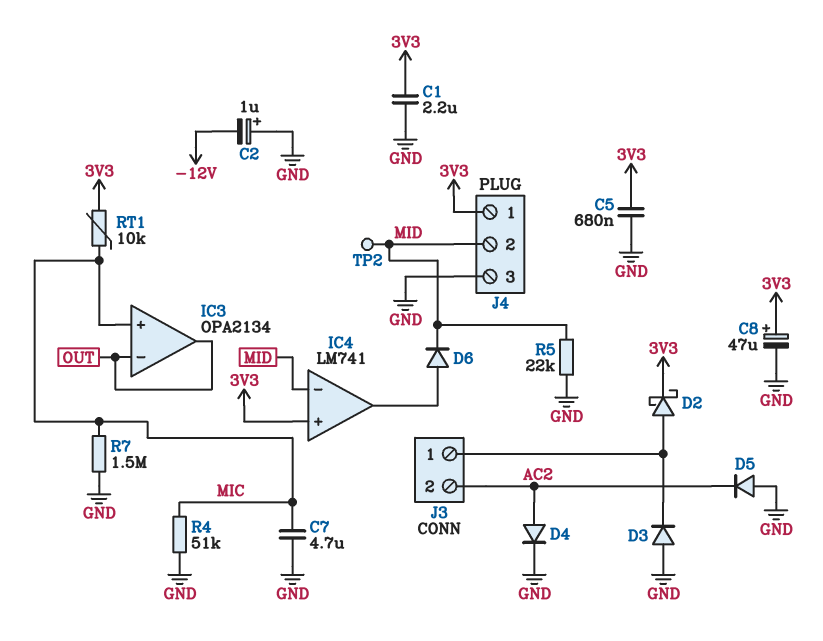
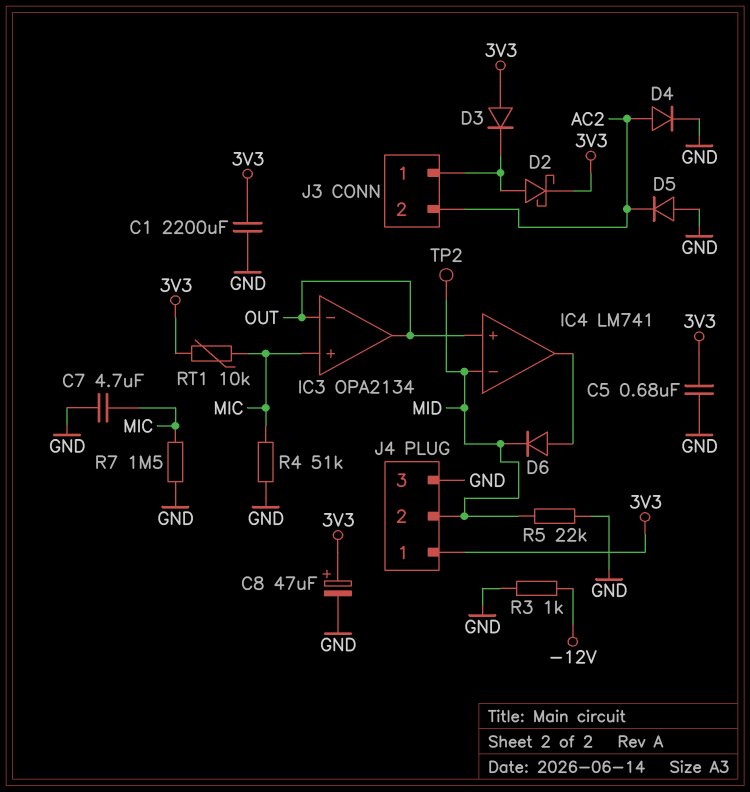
C1: 2.2uF (3V3, GND) -> 2200uF (3V3, GND)
C2: 1uF (plus GND, minus -12V) -> none
D3: diode (A GND, K J3/1) -> diode (A 3V3, K J3/1)
IC4 pin in+: 3V3 -> OUT
R3: none -> 1k (-12V, GND)

